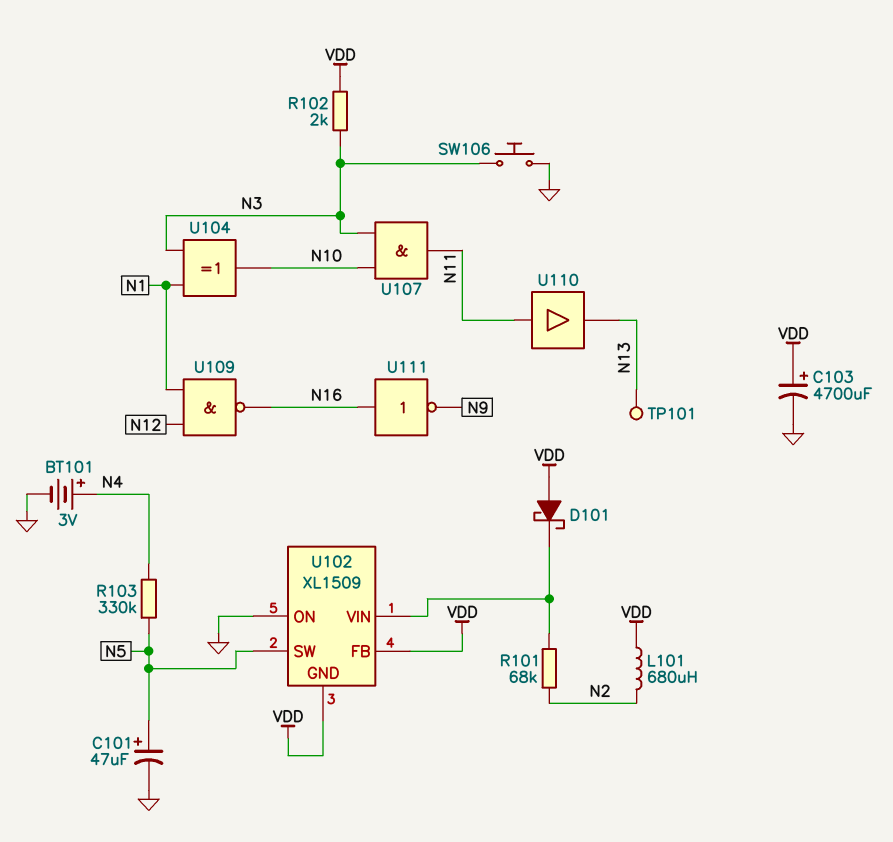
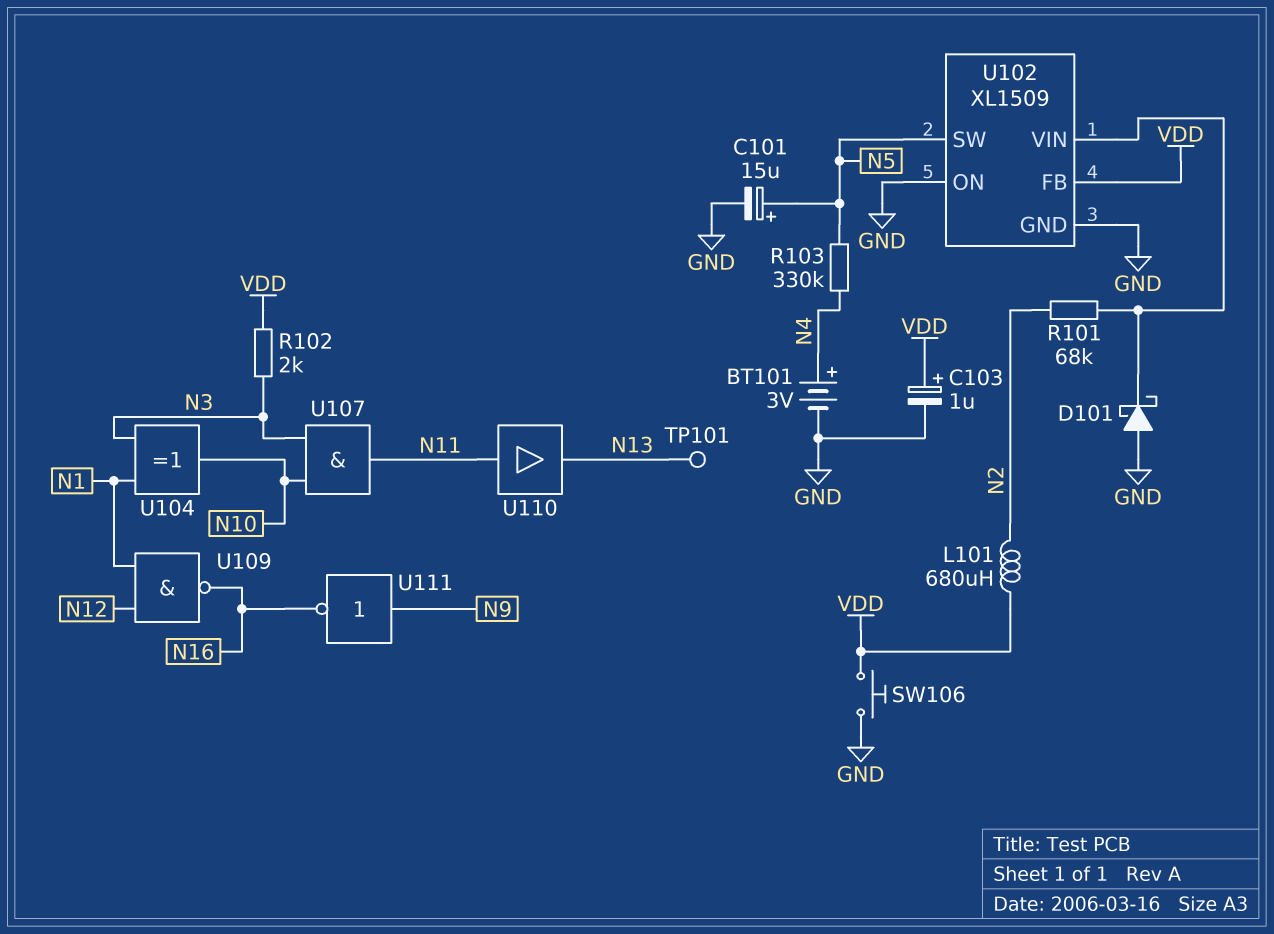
C101: 47uF (plus N5, minus GND) -> 15uF (plus N5, minus GND)
C103: 4700uF (plus VDD, minus GND) -> 1uF (plus VDD, minus GND)
D101: schottky (A VDD, K U102/VIN) -> schottky (A GND, K U102/VIN)
SW106: button (GND, N3) -> button (GND, VDD)
U102 pin GND: VDD -> GND
U111: NOT (in N16, out N9) -> NOT (in N9, out N16)

